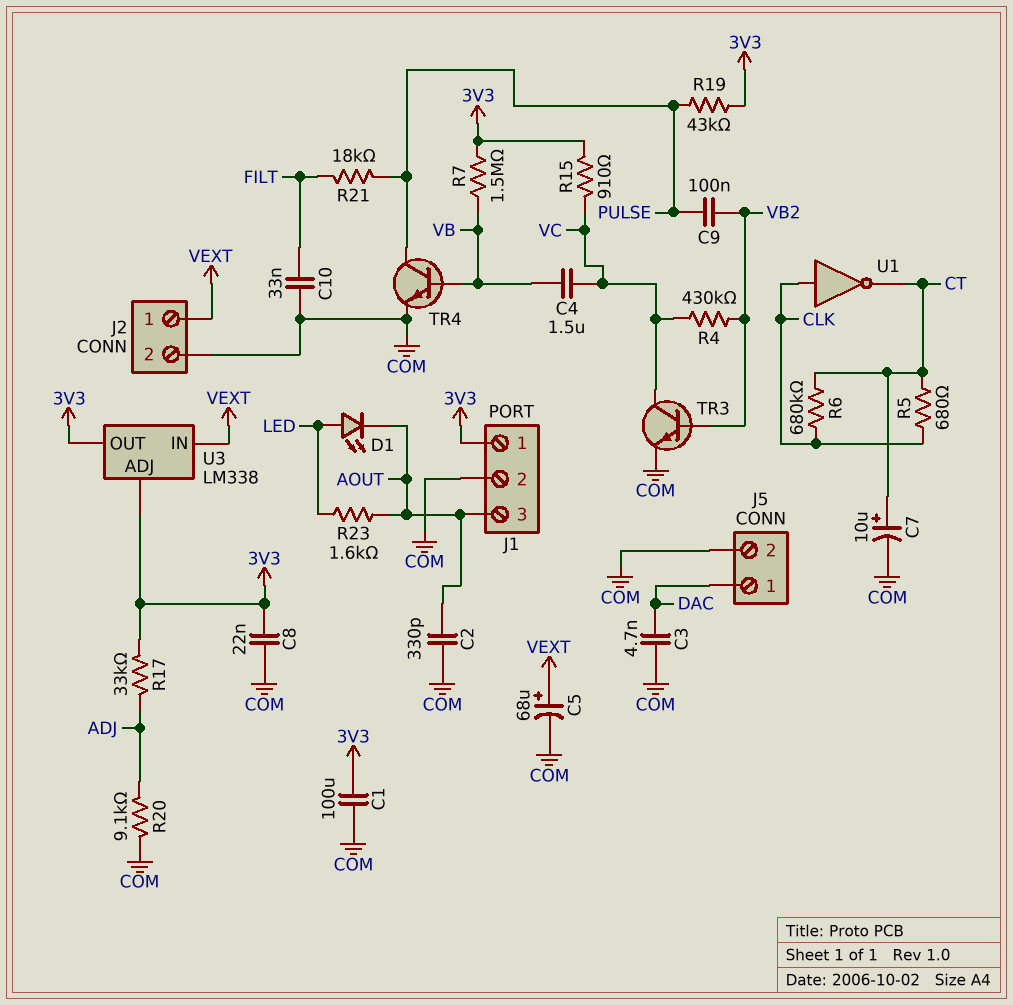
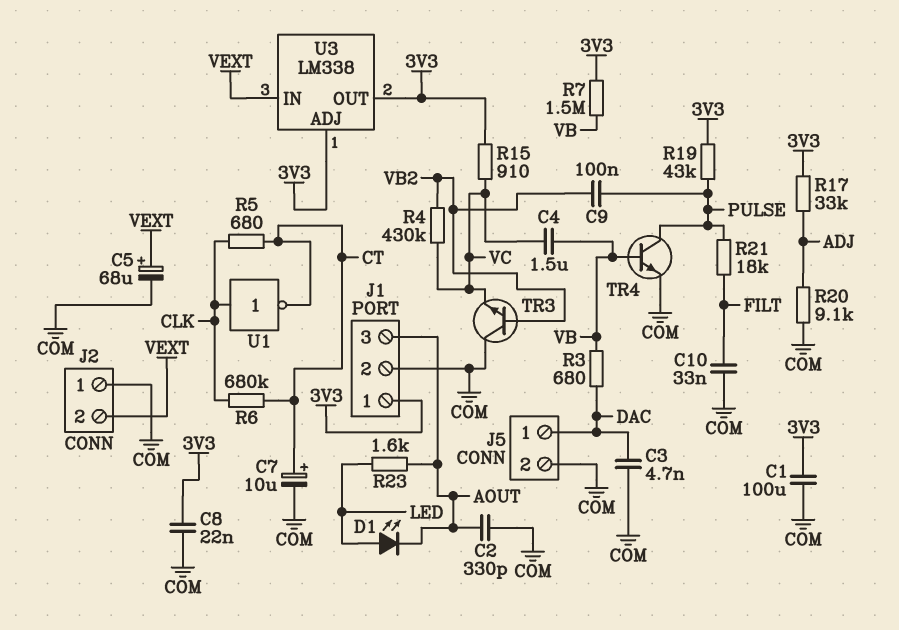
J2 pin 1: VEXT -> COM
J2 pin 2: COM -> VEXT
R3: none -> 680 (DAC, VB)
TR3: NPN (B VB2, C VC, E COM) -> NPN (B VB2, C COM, E VC)

